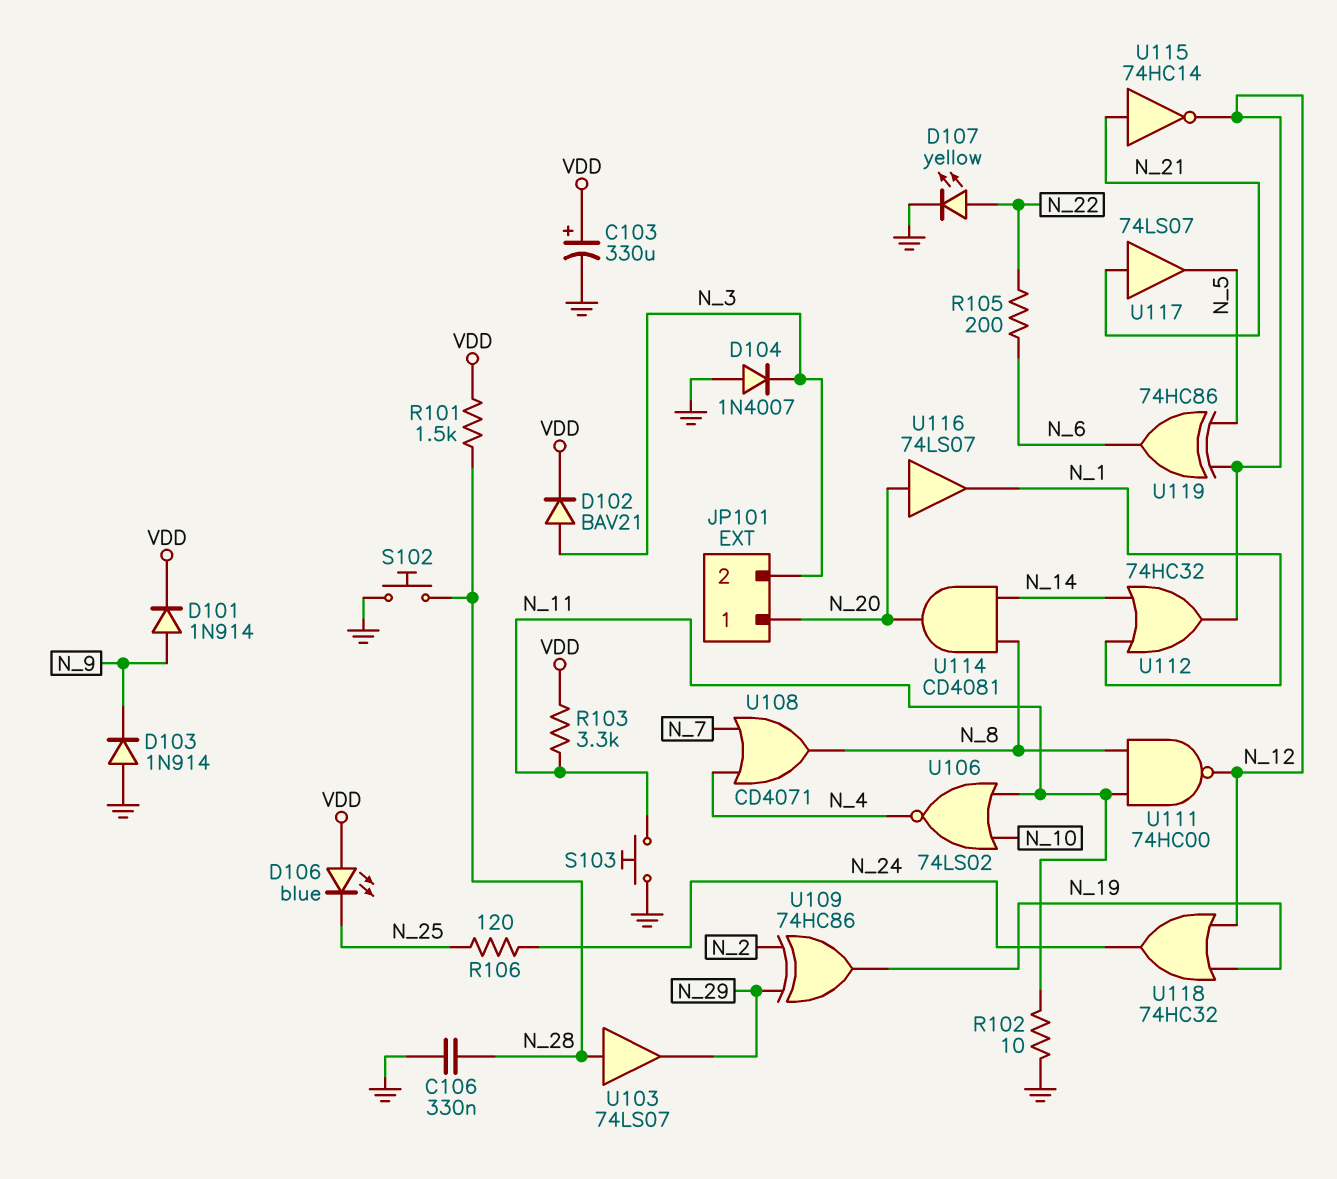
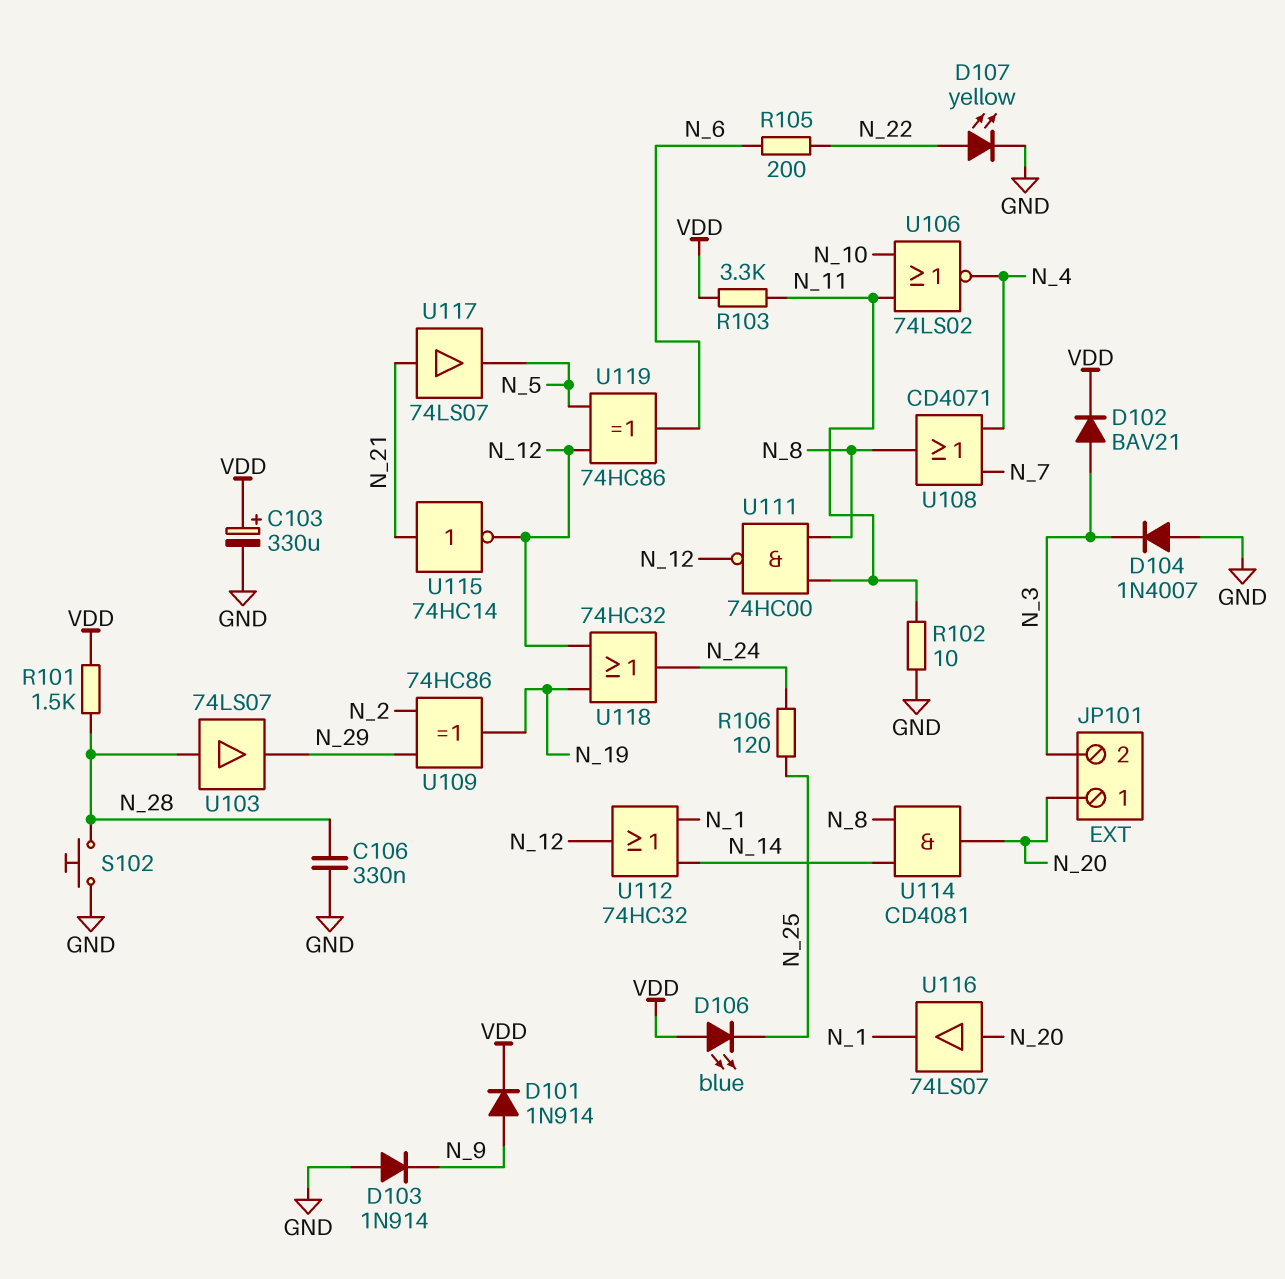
S103: button (GND, N_11) -> none

